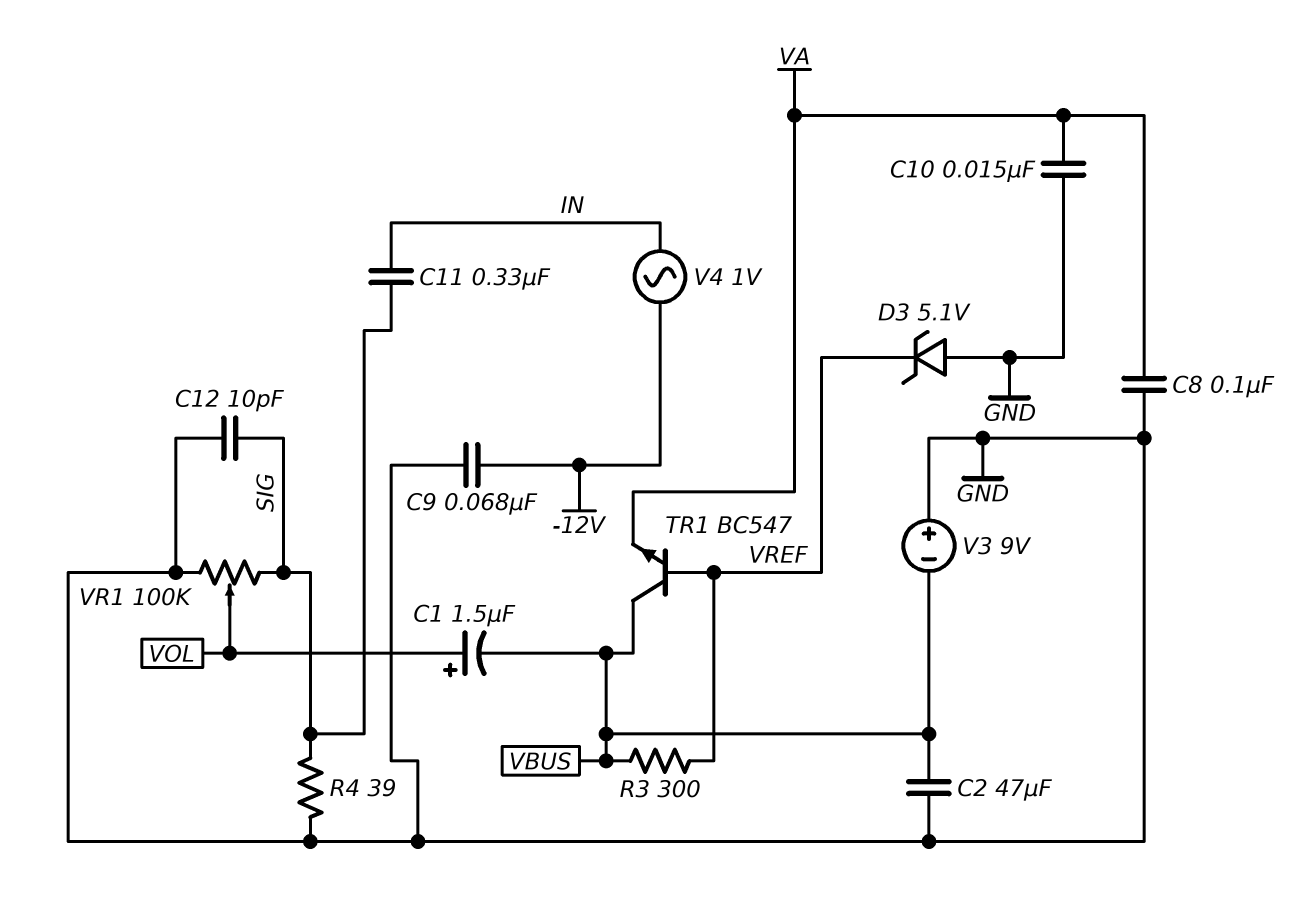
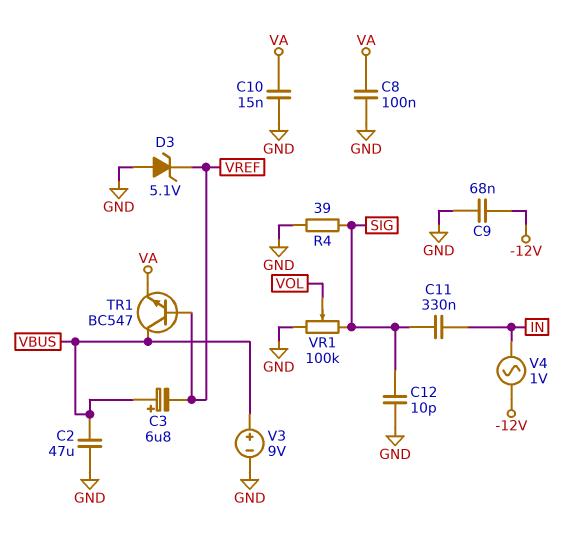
C1: 1.5uF (plus VOL, minus VBUS) -> none
C3: none -> 6.8uF (plus VBUS, minus VREF)
R3: 300 (VBUS, VREF) -> none
V3: 9V (plus GND, minus VBUS) -> 9V (plus VBUS, minus GND)

